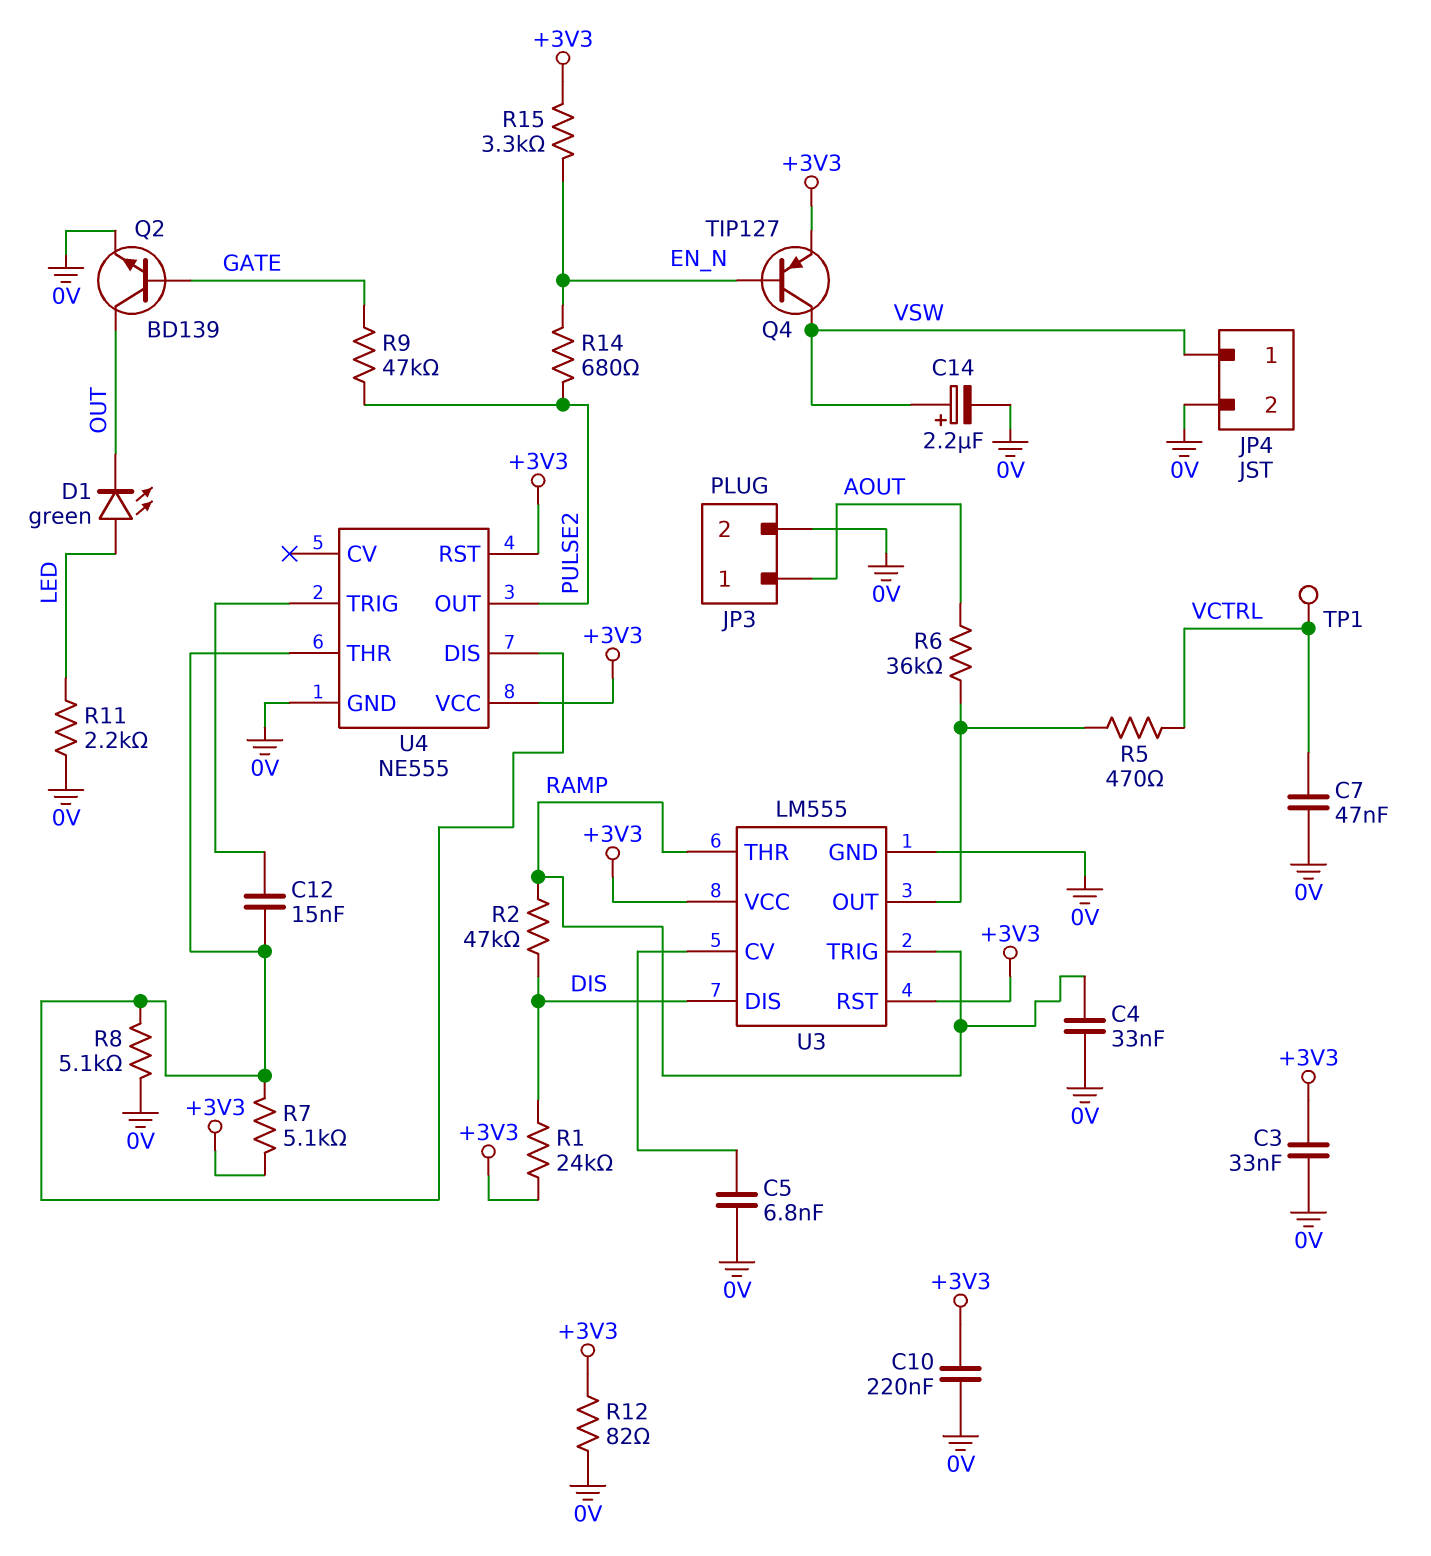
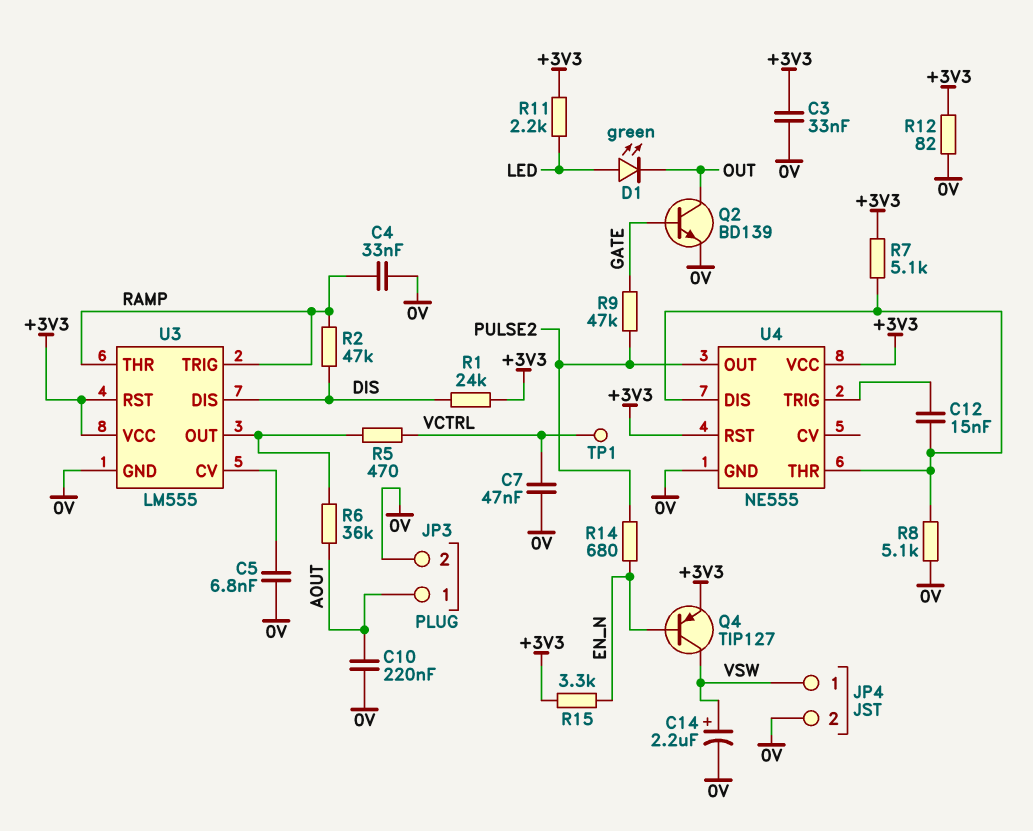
C10: 220nF (+3V3, 0V) -> 220nF (0V, AOUT)
R11: 2.2k (0V, LED) -> 2.2k (+3V3, LED)

